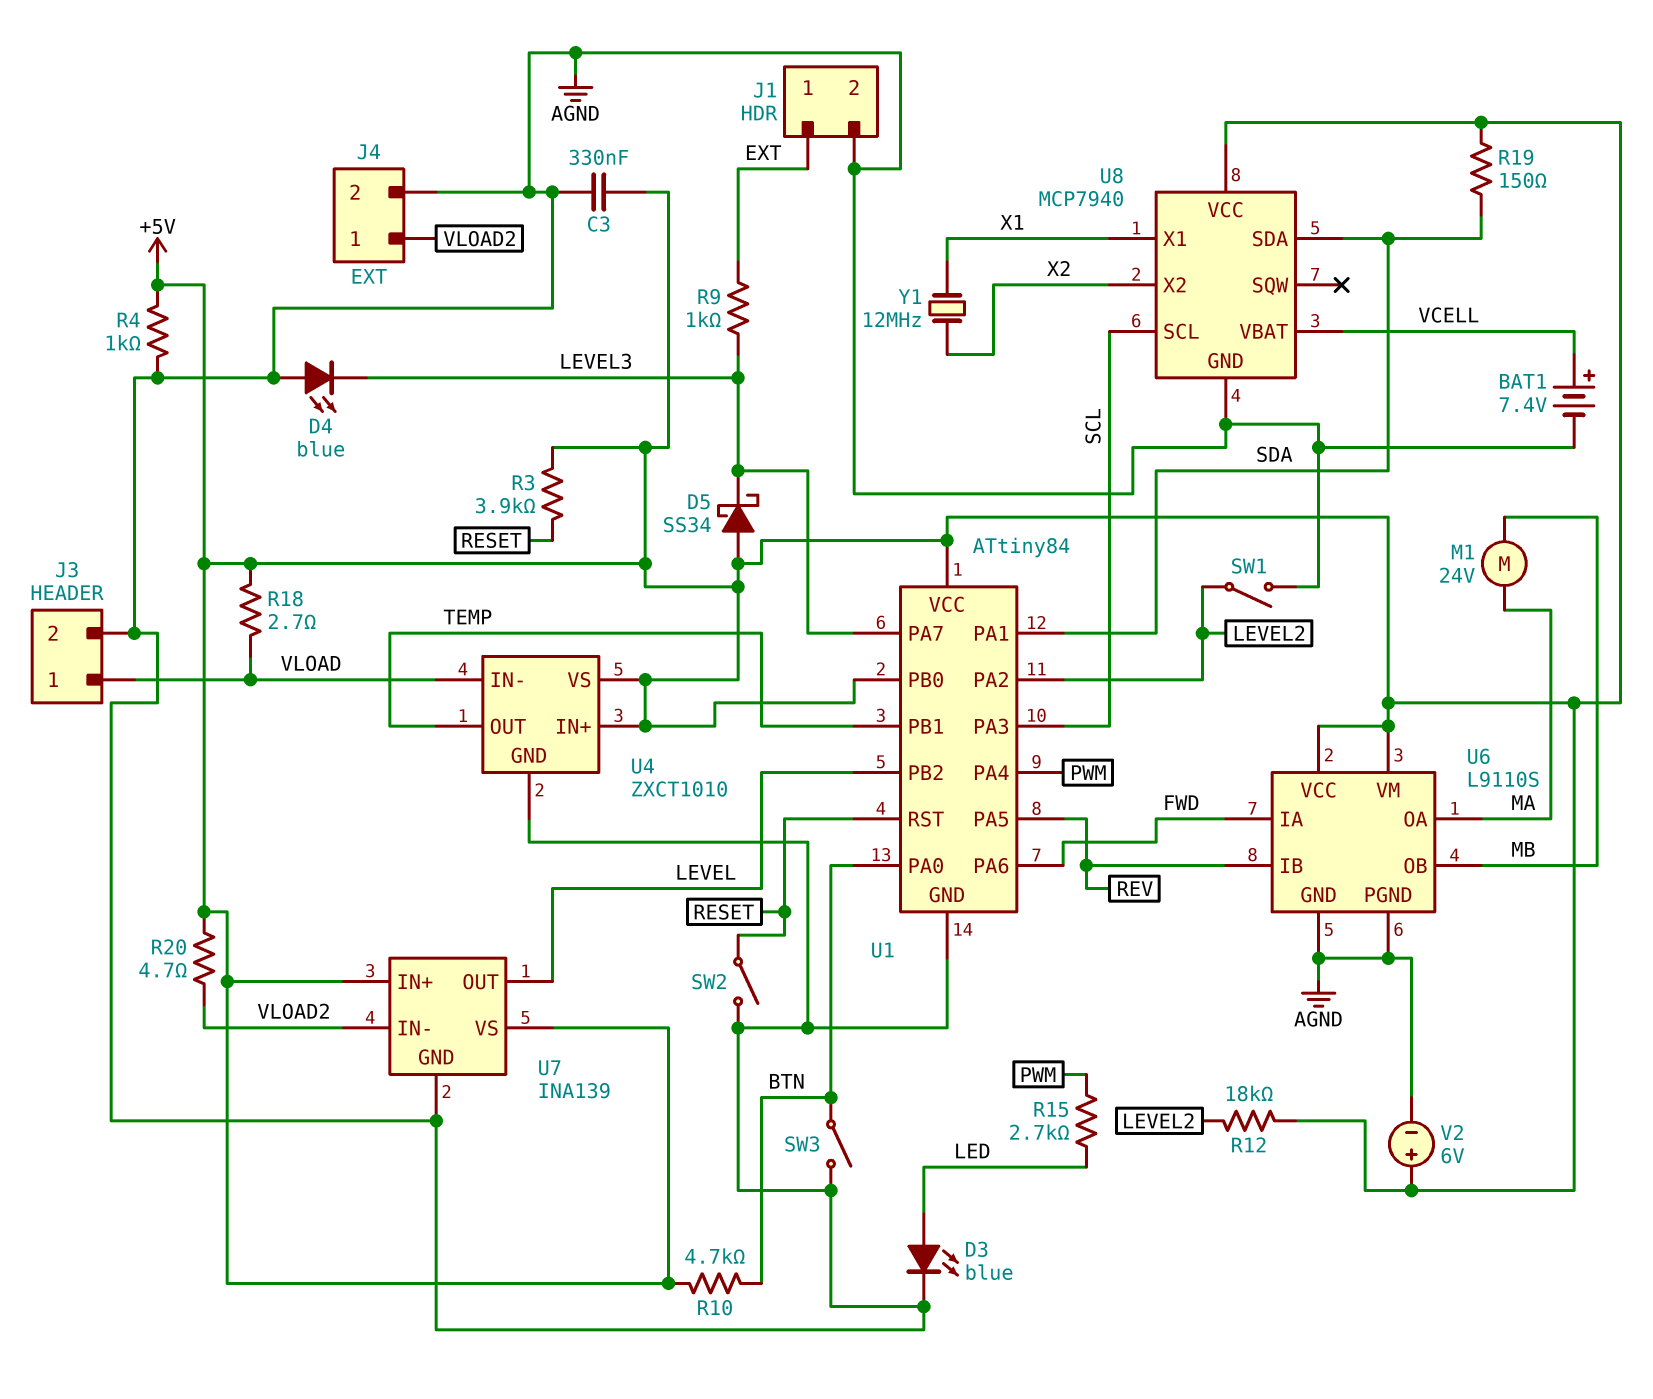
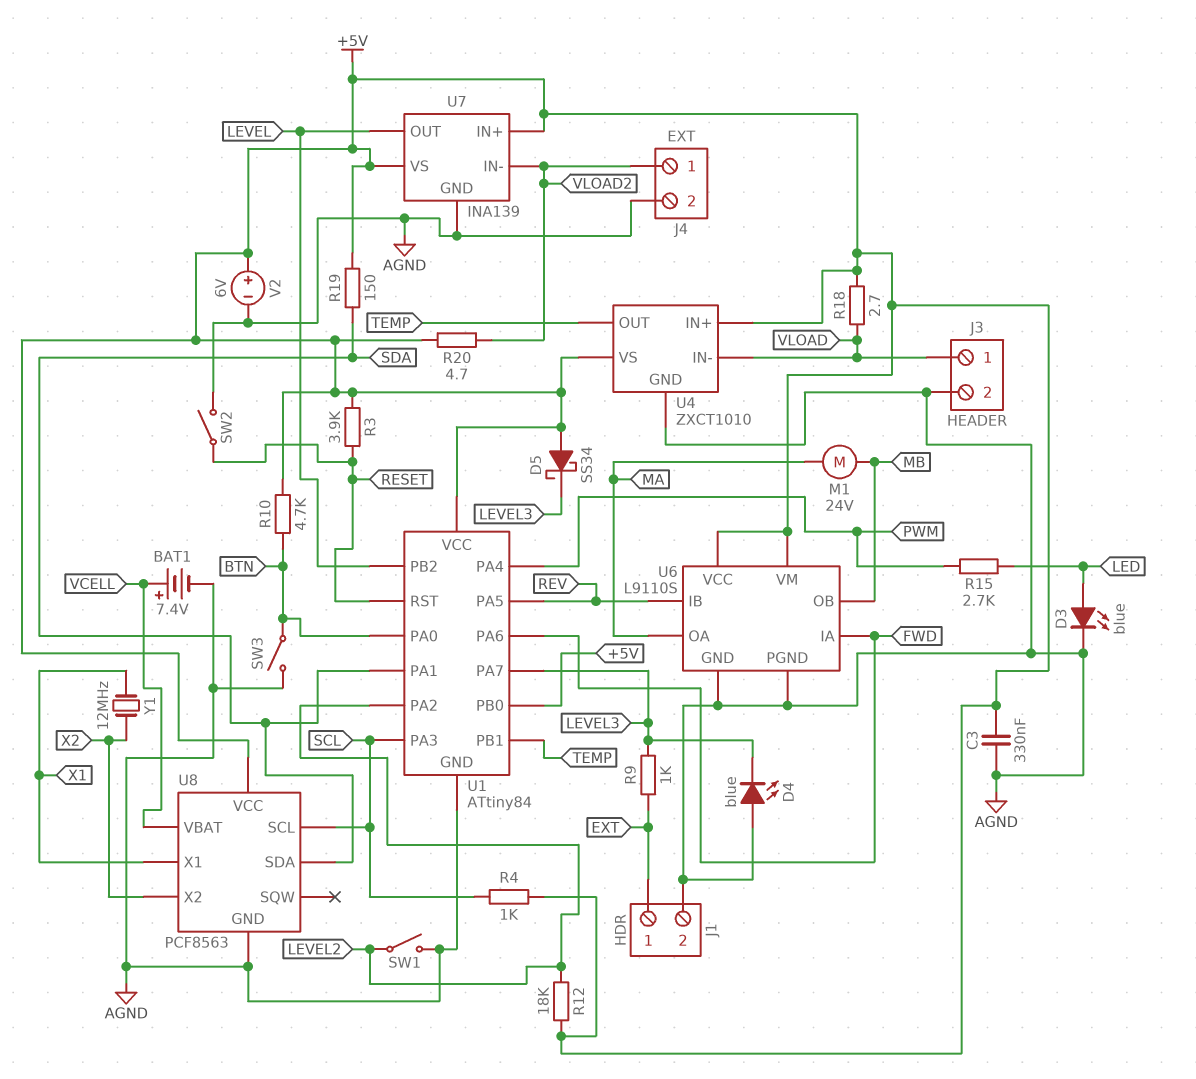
R4: 1k (+5V, AGND) -> 1k (+5V, SCL)
U8: MCP7940 -> PCF8563

